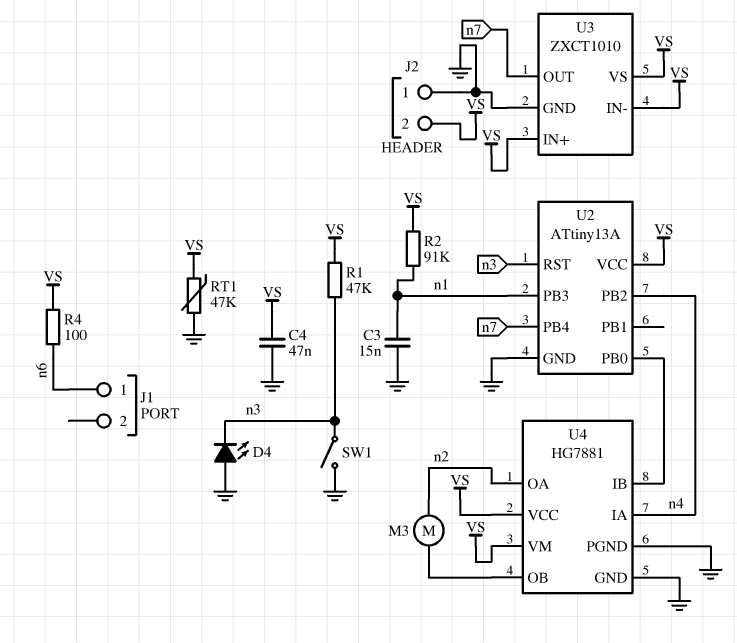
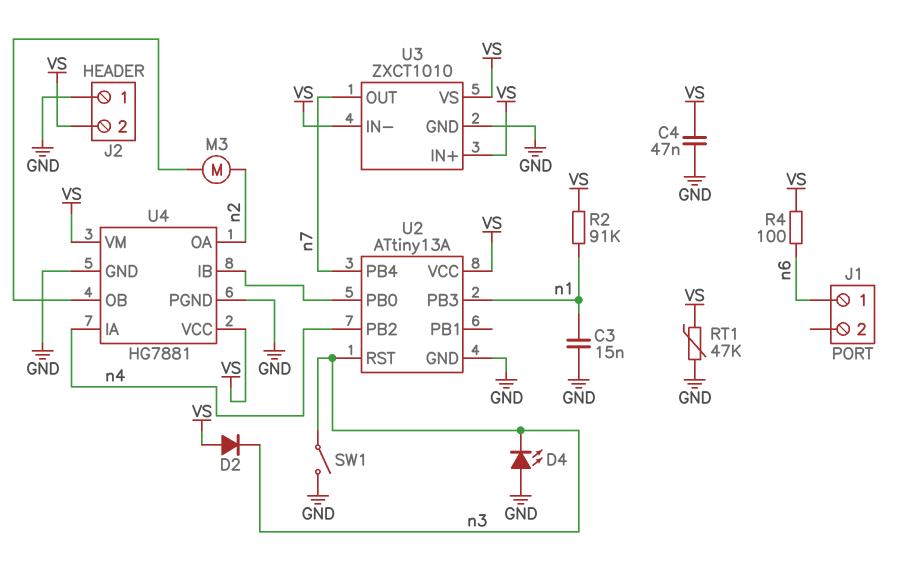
D2: none -> diode (A VS, K n3)
R1: 47k (VS, n3) -> none

